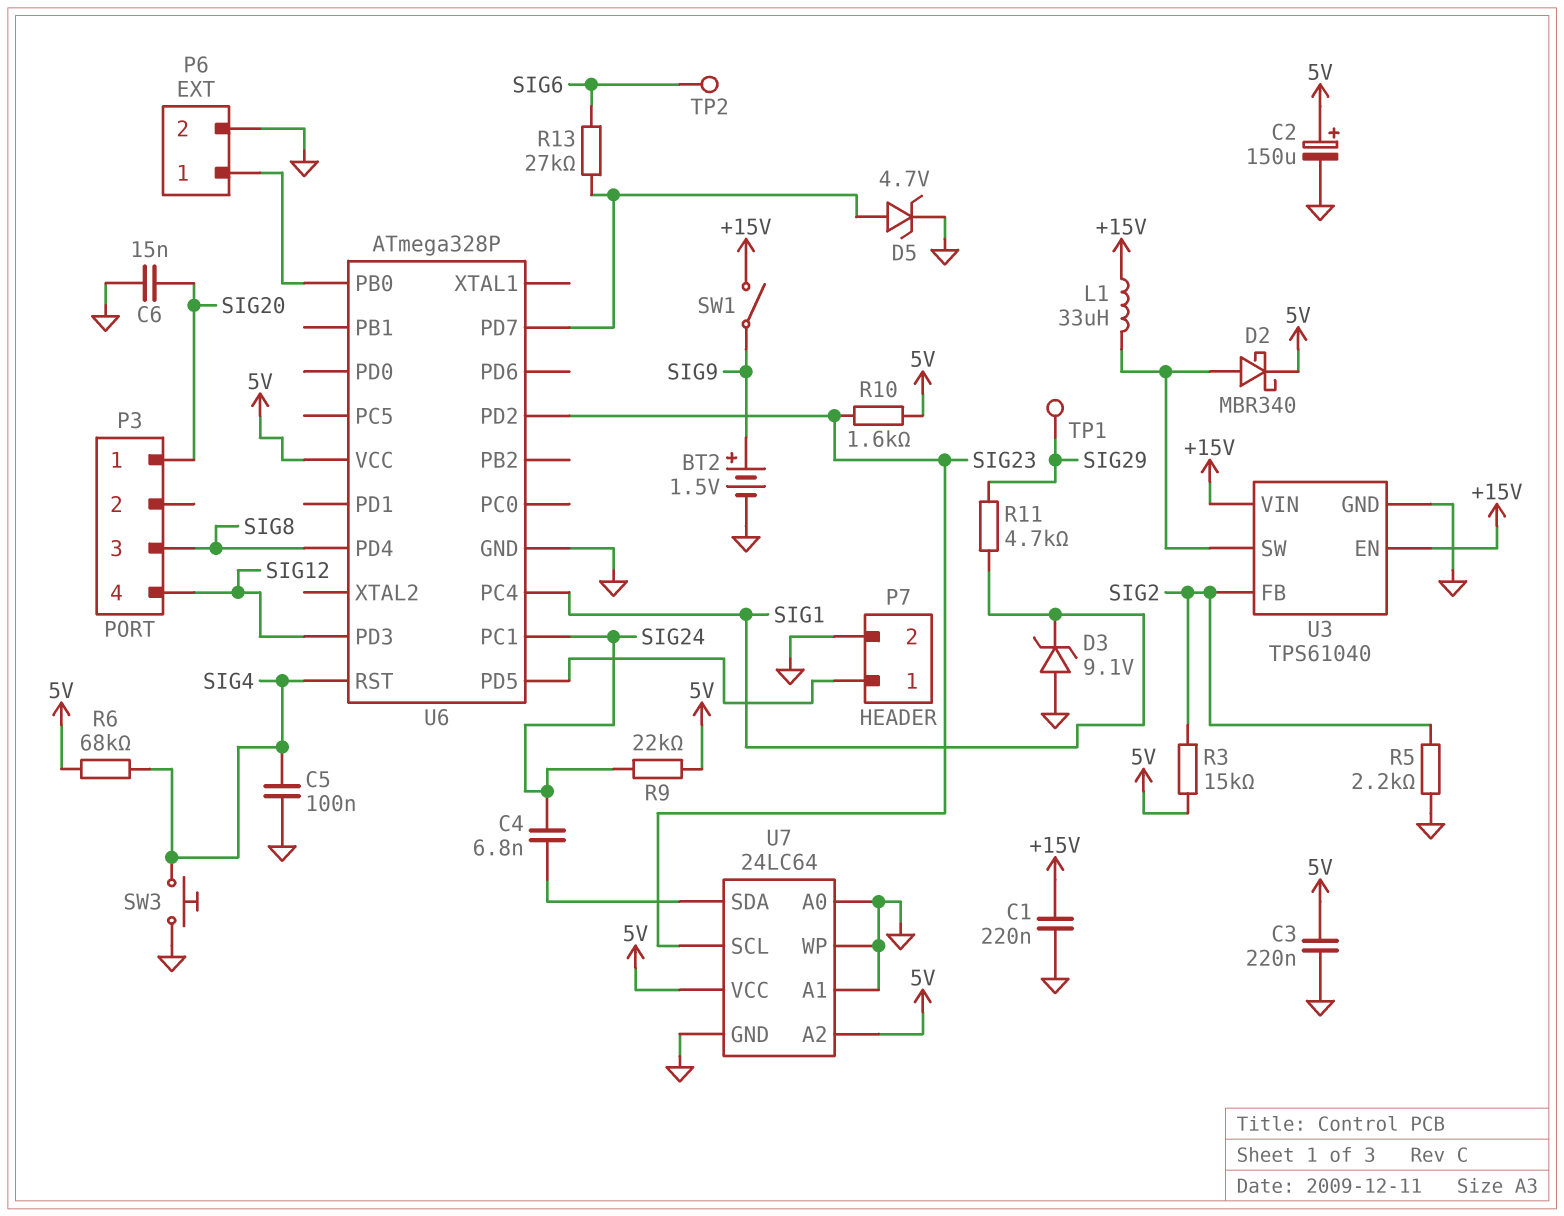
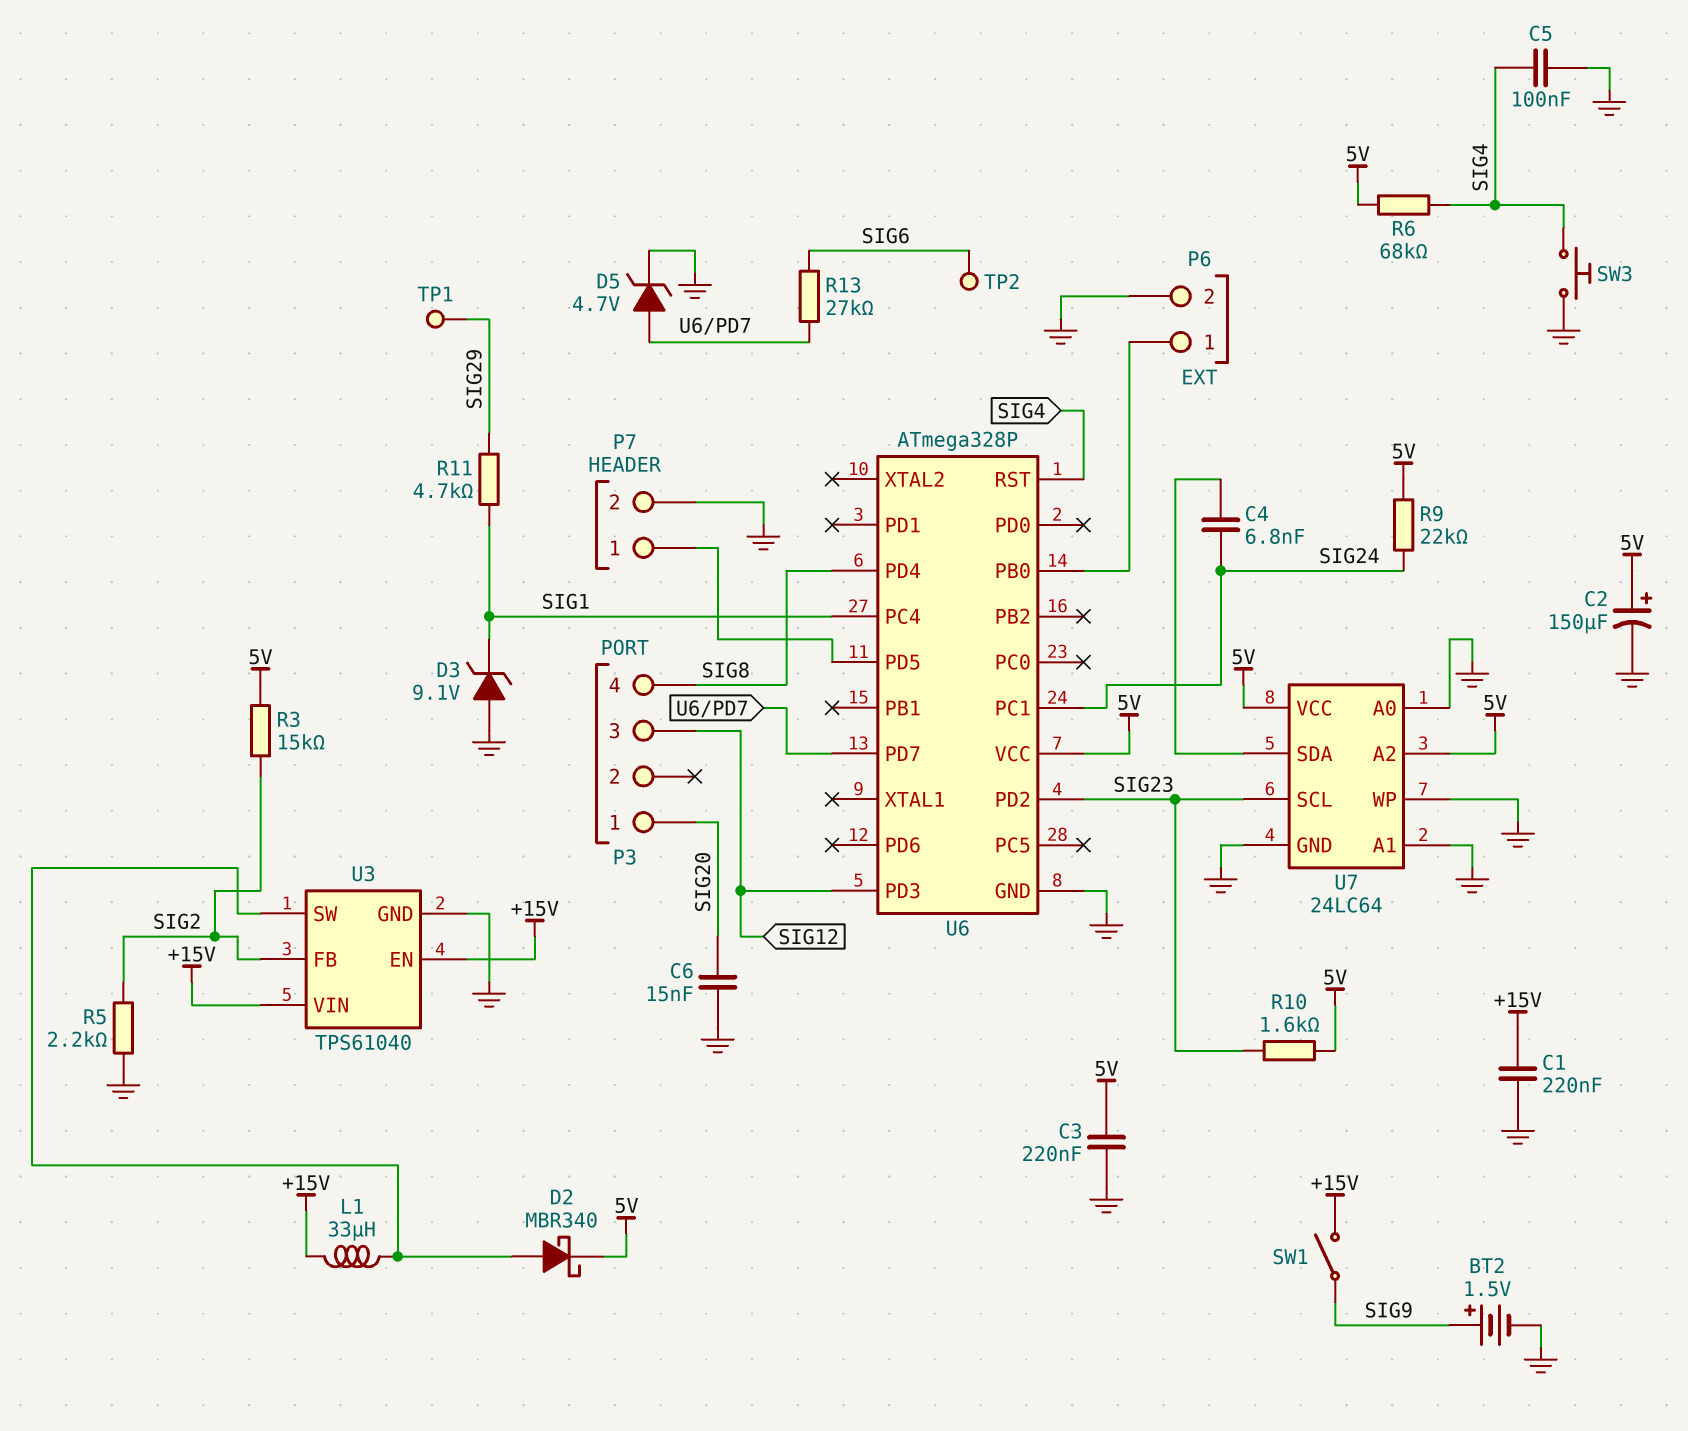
P3 pin 3: SIG8 -> SIG12
P3 pin 4: SIG12 -> SIG8

